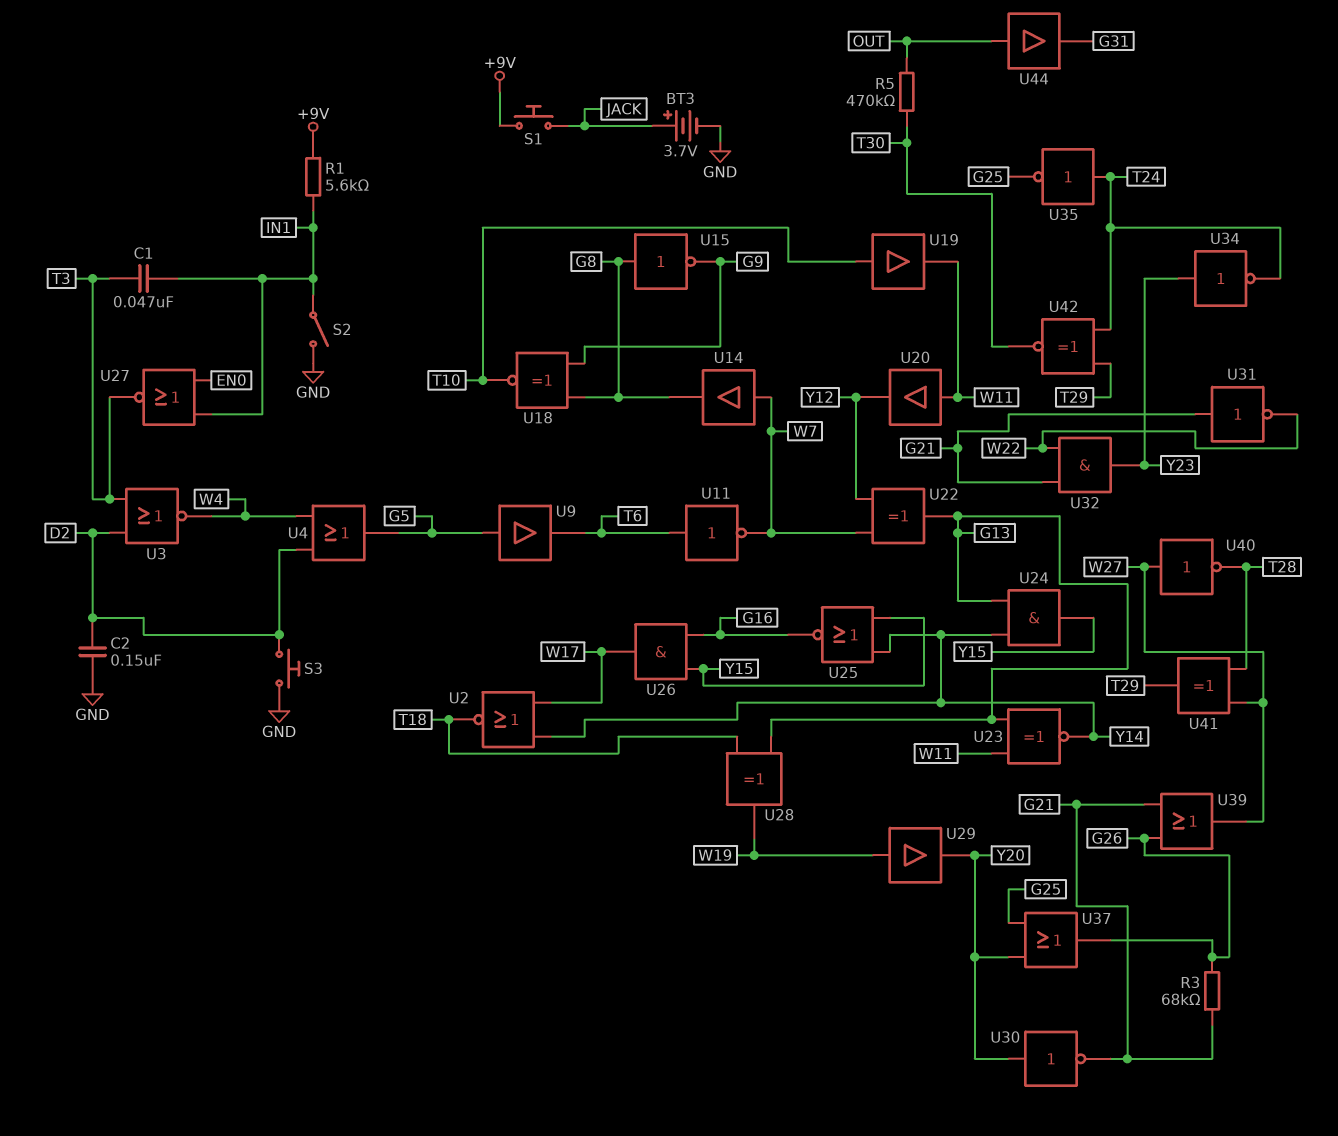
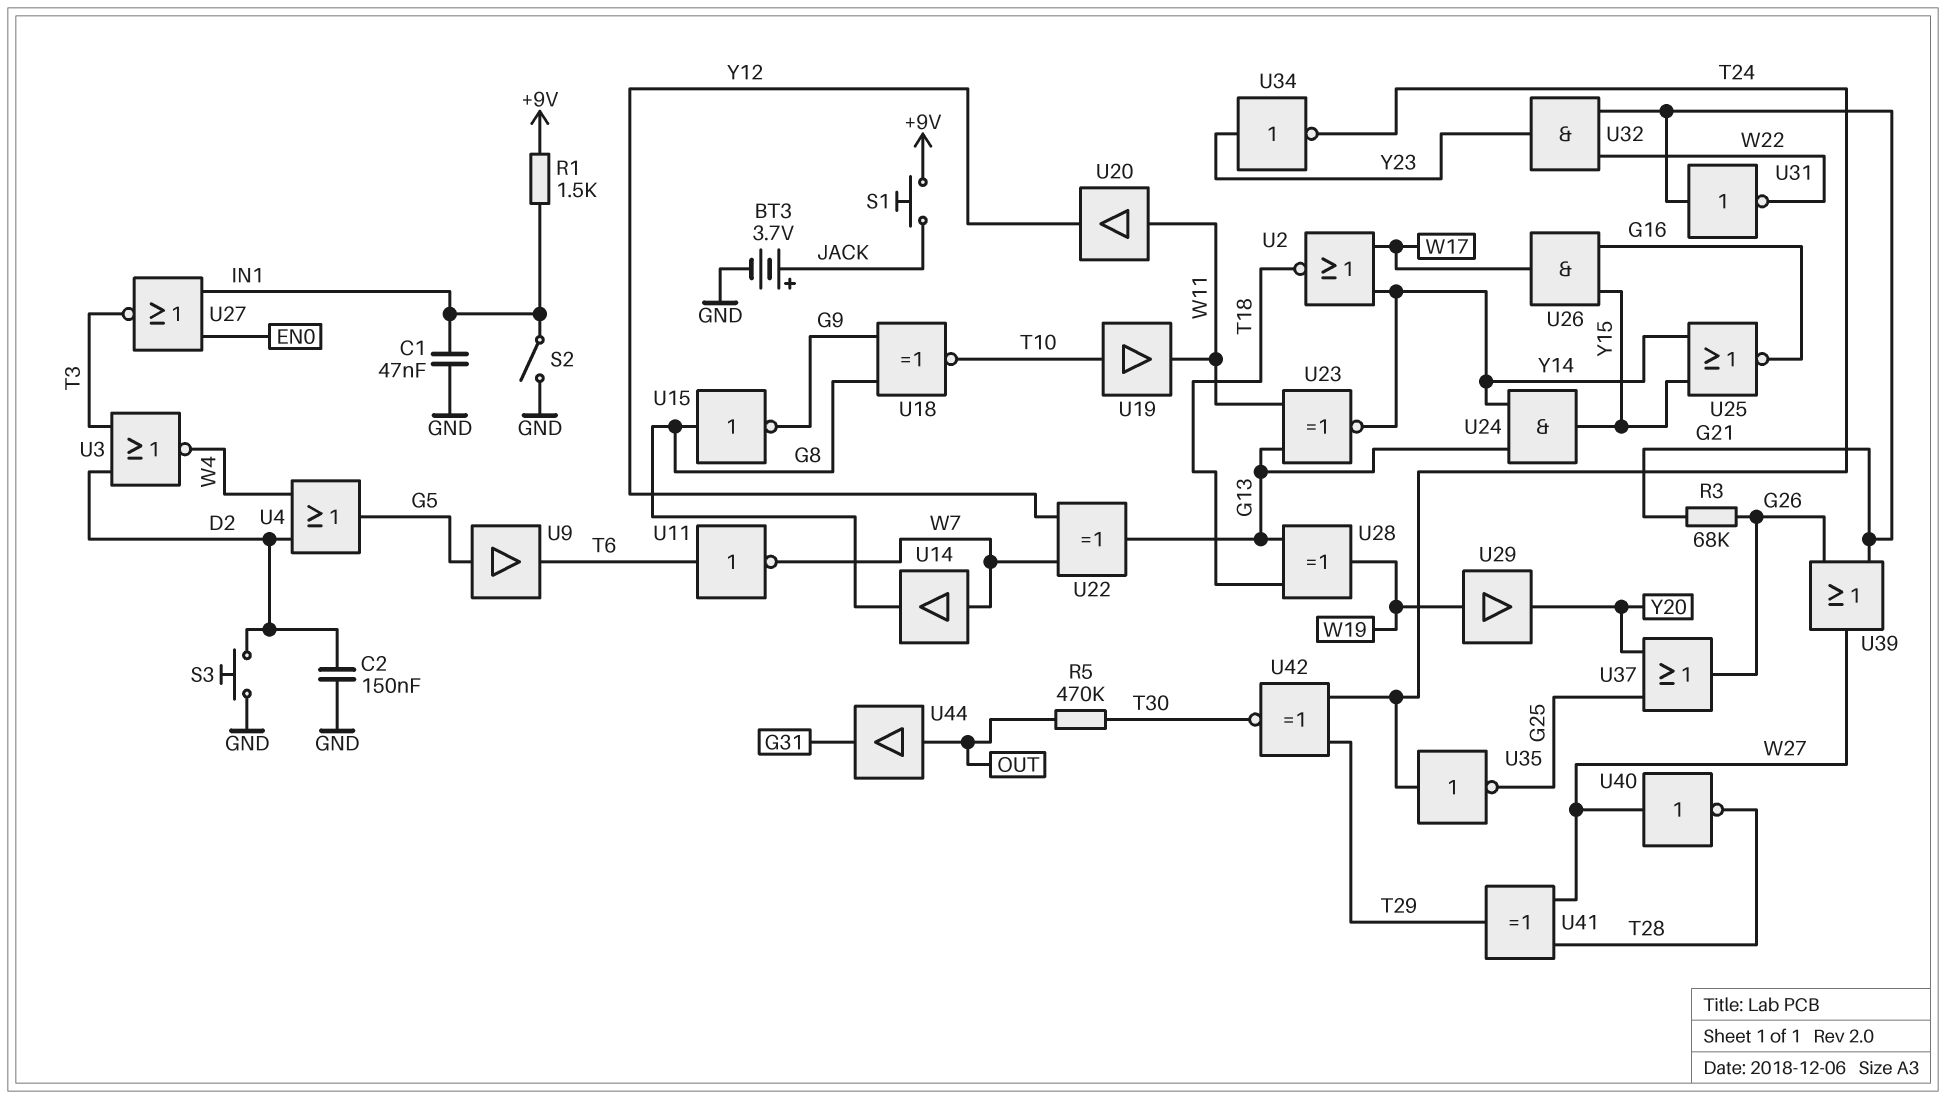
C1: 47nF (IN1, T3) -> 47nF (GND, IN1)
R1: 5.6k (+9V, IN1) -> 1.5k (+9V, IN1)
U30: NOT (in Y20, out G21) -> none

